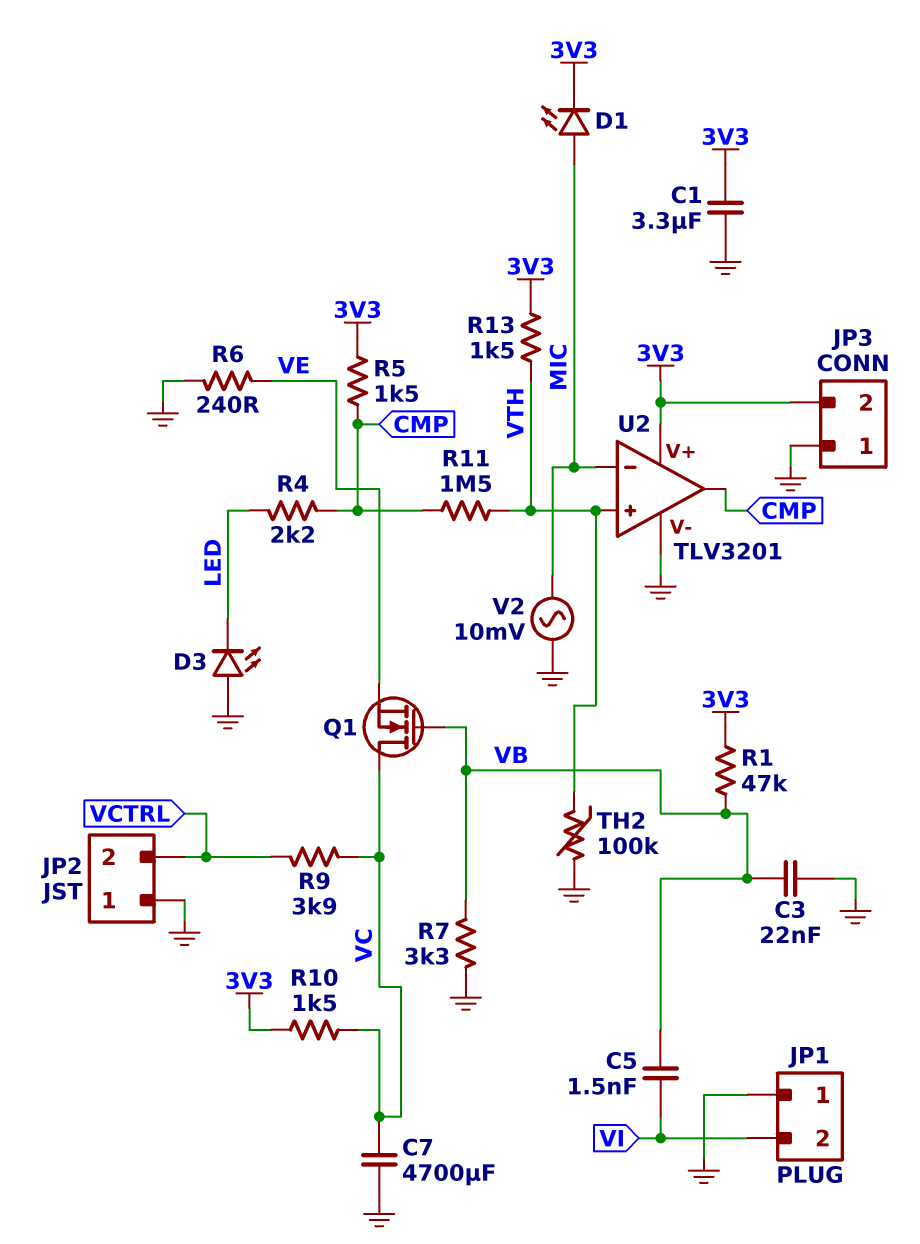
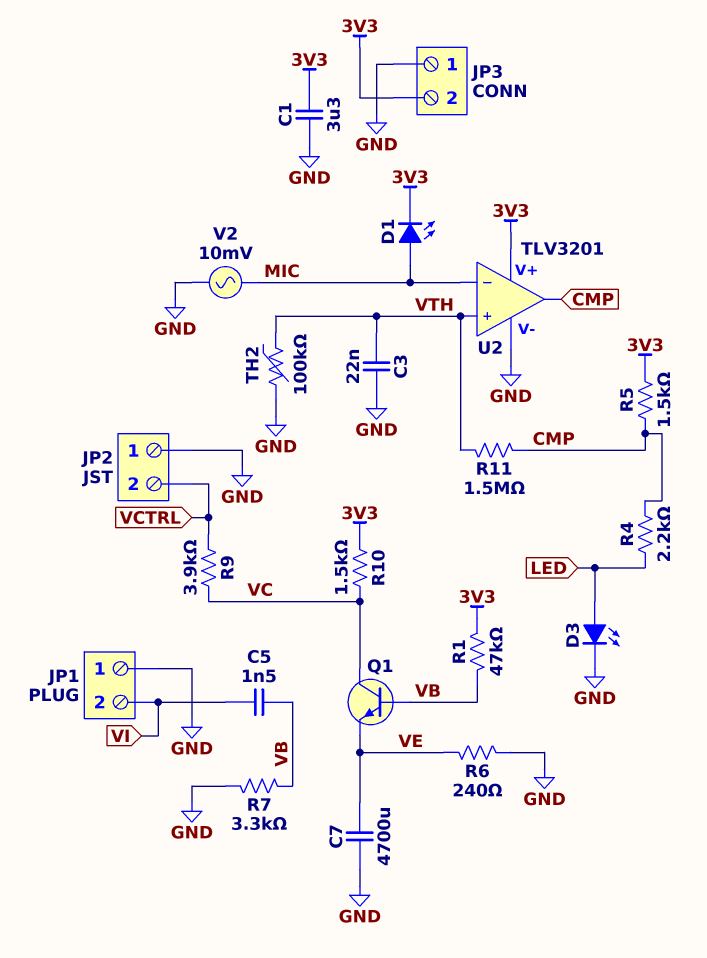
C3: 22nF (GND, VB) -> 22nF (GND, VTH)
C7: 4700uF (GND, VC) -> 4700uF (GND, VE)
D3: LED (A GND, K LED) -> LED (A LED, K GND)
Q1: NMOS (G VB, D VC, S VE) -> NPN (B VB, C VC, E VE)
R13: 1.5k (3V3, VTH) -> none

